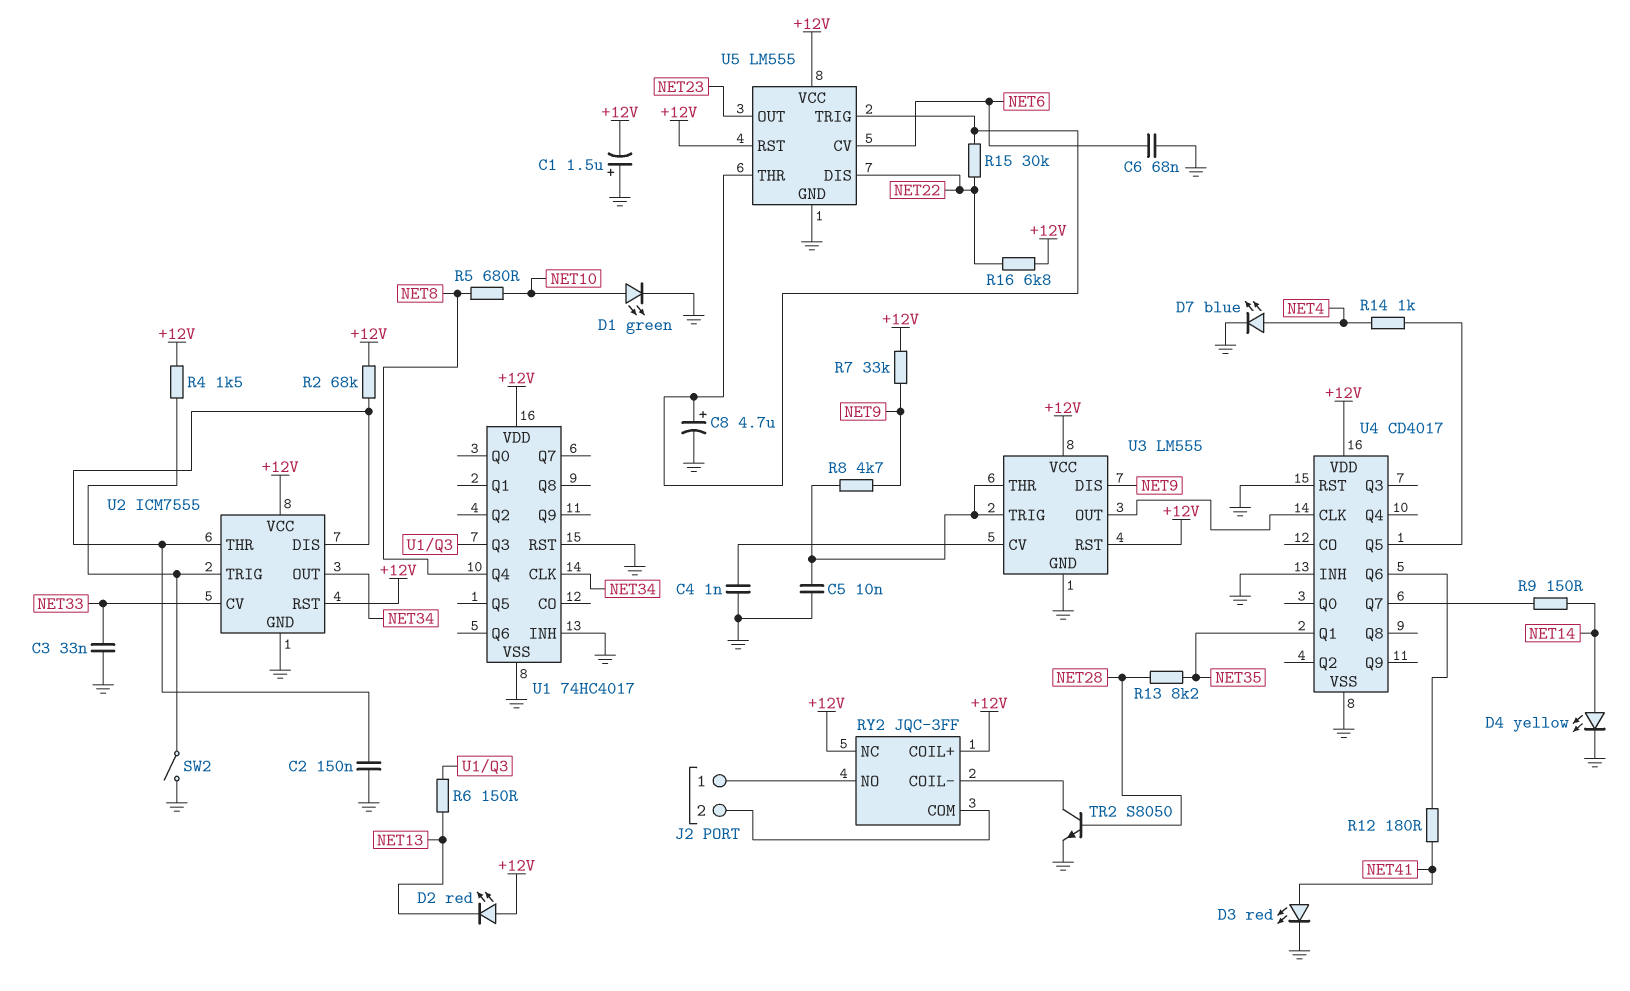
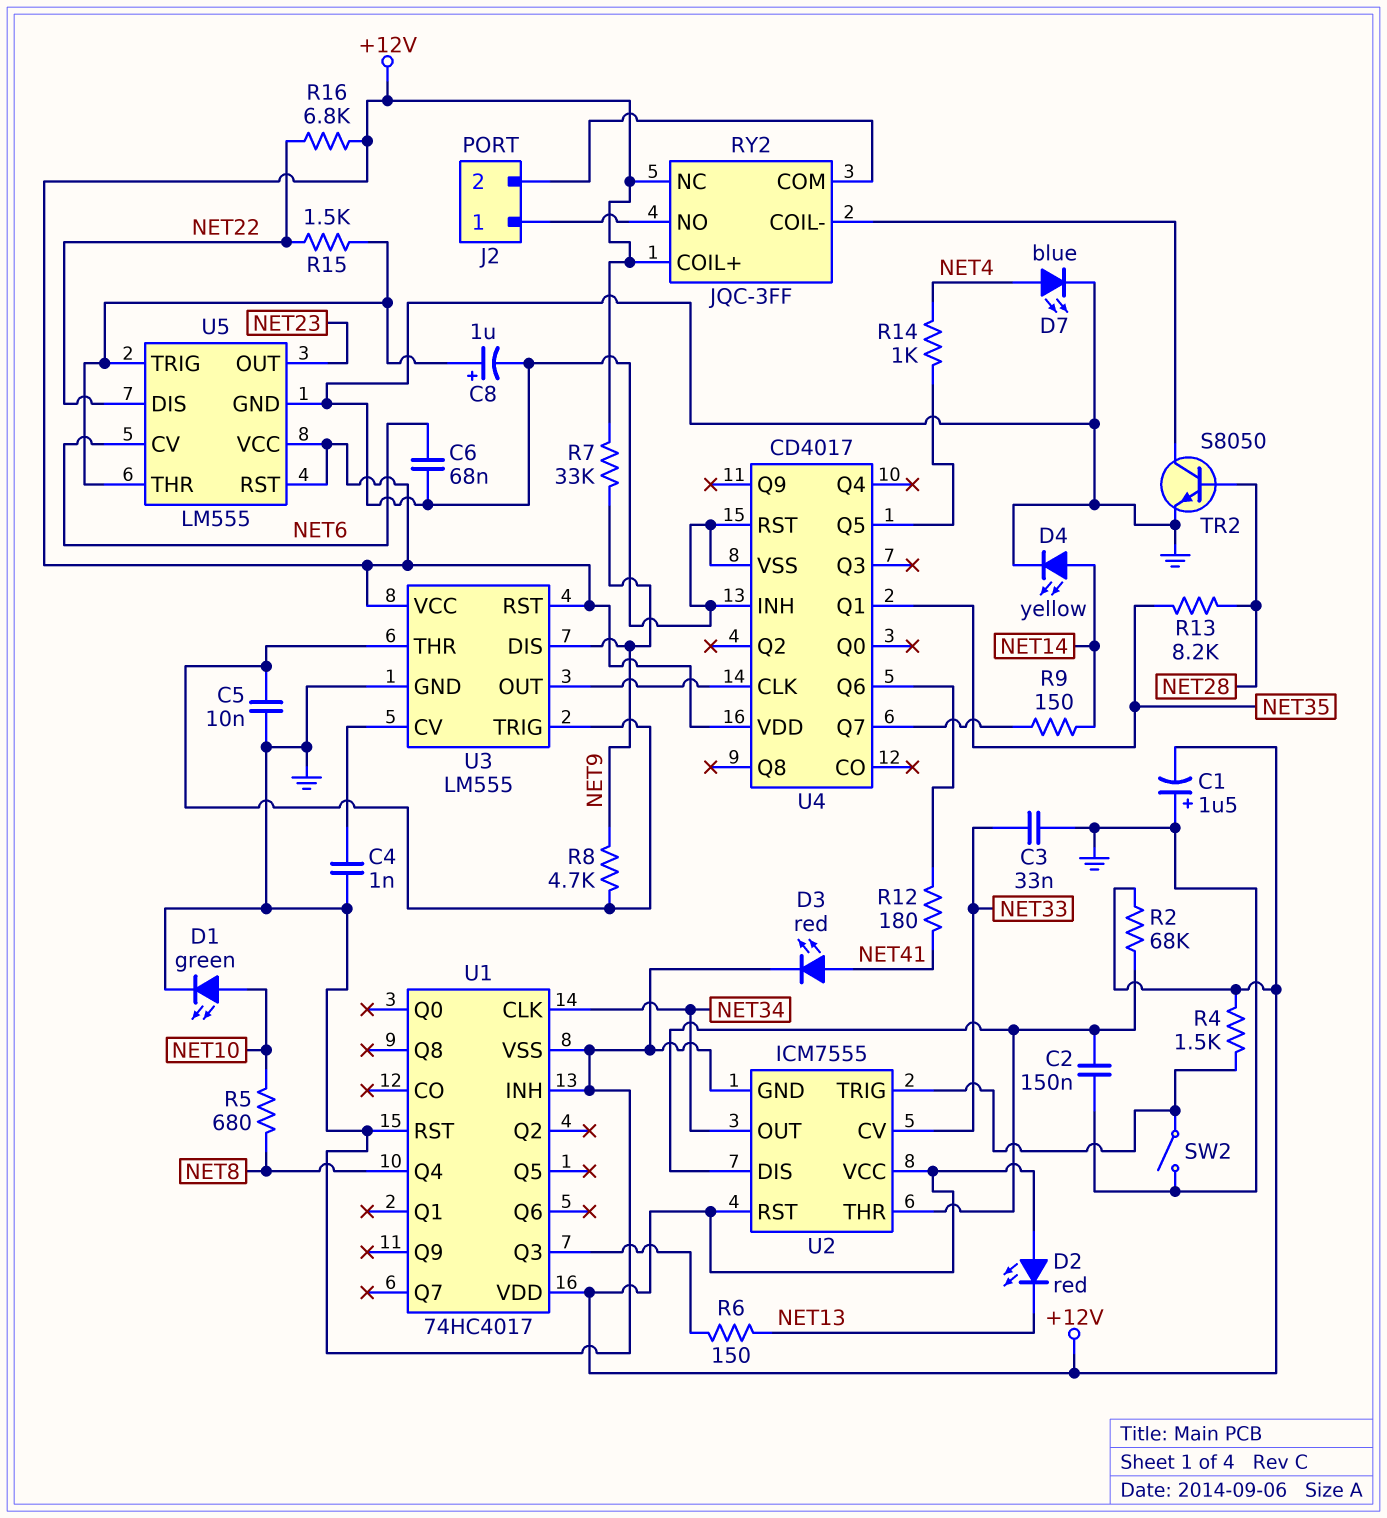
C8: 4.7uF (plus U5/THR, minus GND) -> 1uF (plus U5/THR, minus GND)
R15: 30k (NET22, U5/THR) -> 1.5k (NET22, U5/THR)

